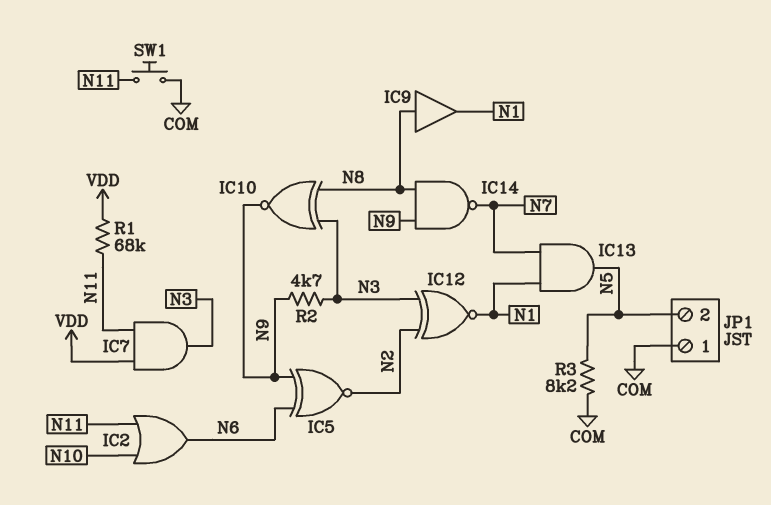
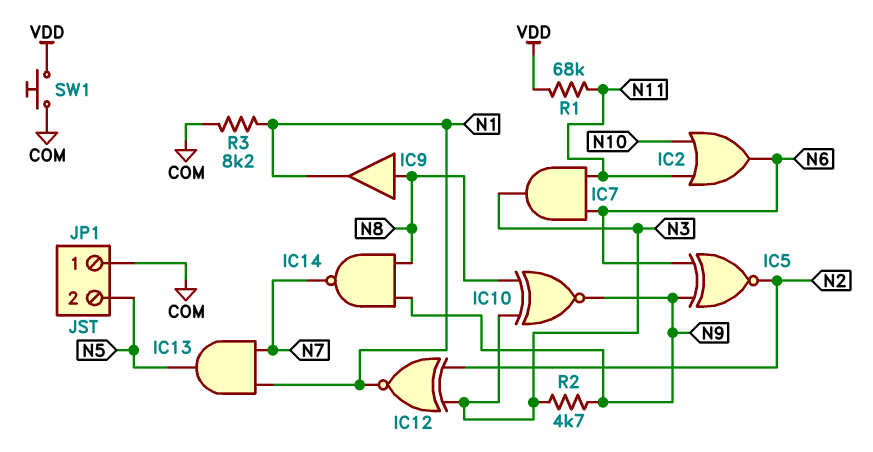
IC7: AND (in N11, in VDD, out N3) -> AND (in N6, in N11, out N3)
R3: 8.2k (COM, N5) -> 8.2k (COM, N1)
SW1: button (COM, N11) -> button (COM, VDD)

